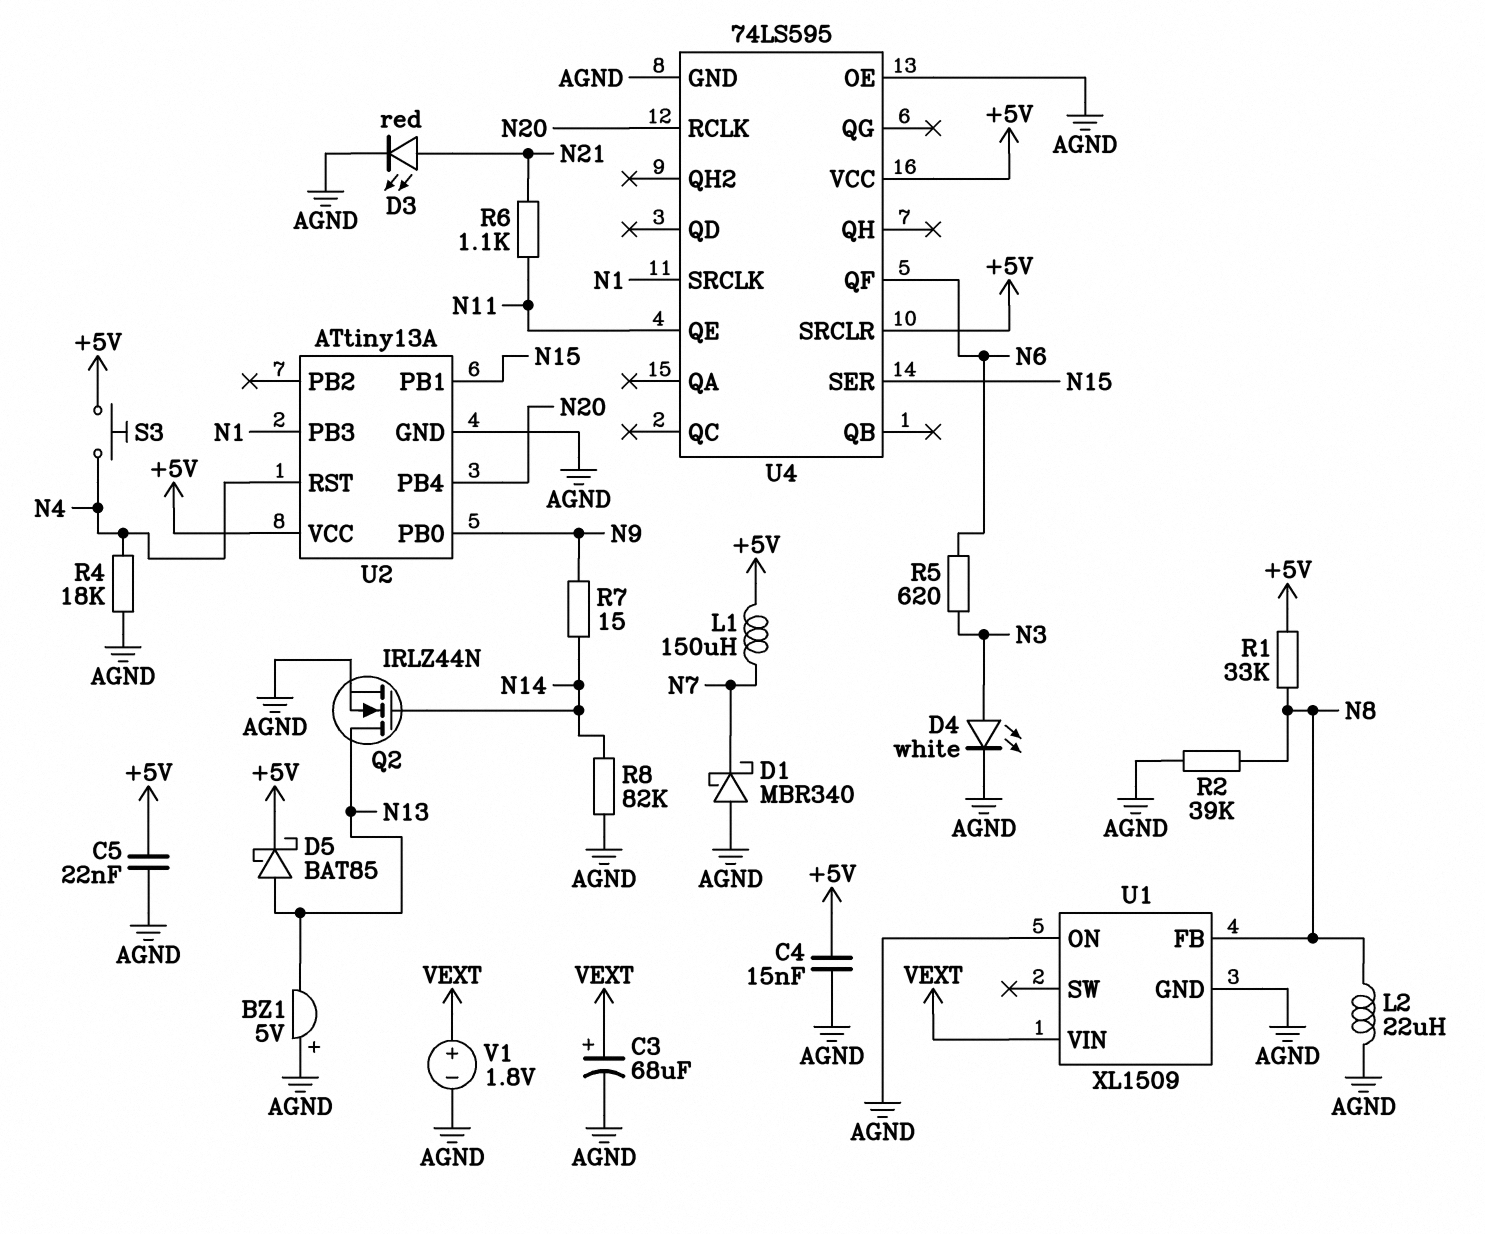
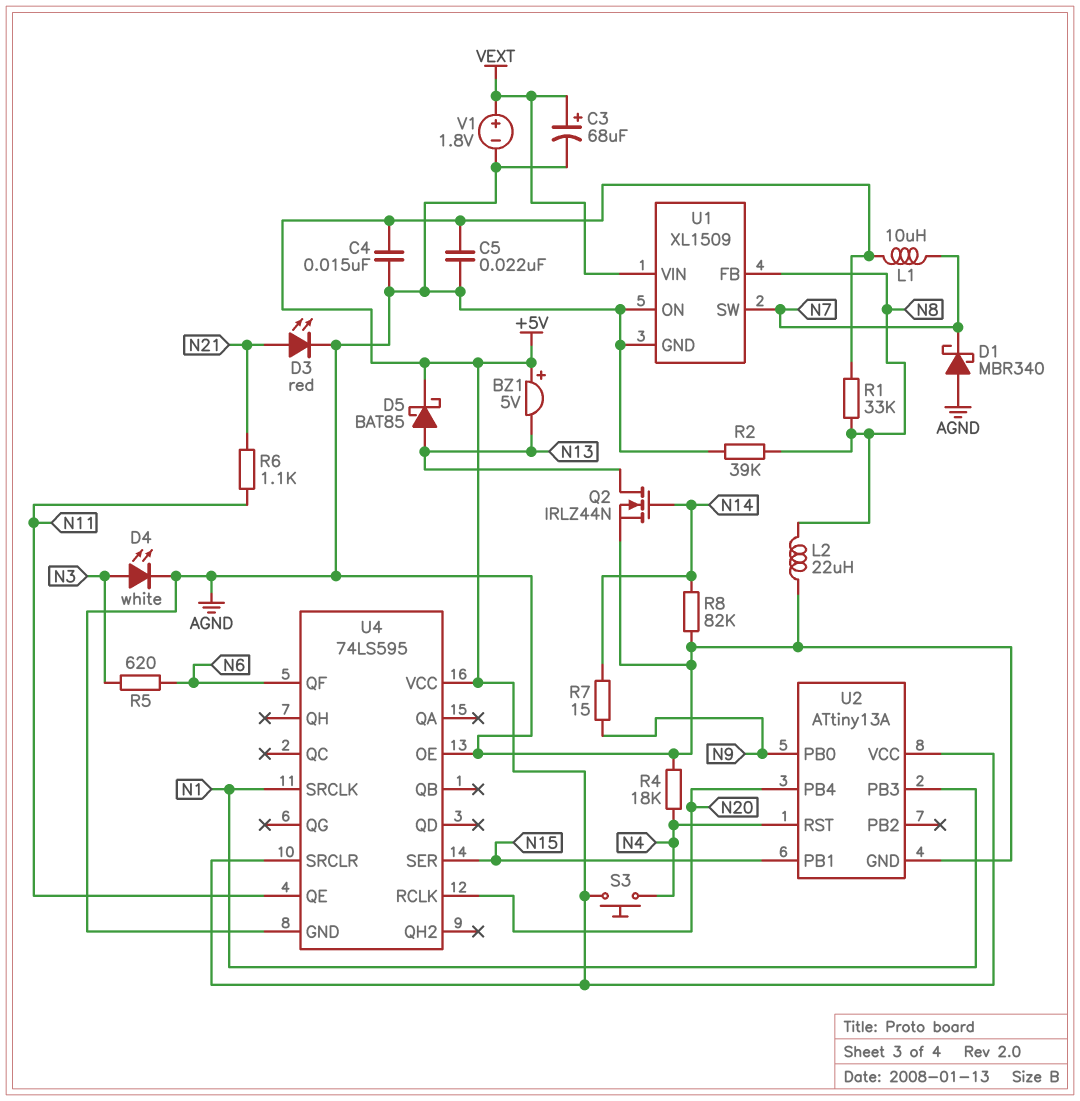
BZ1: buzzer 5V (plus AGND, minus N13) -> buzzer 5V (plus +5V, minus N13)
L1: 150uH (+5V, N7) -> 10uH (+5V, N7)
U1 pin SW: none -> N7

